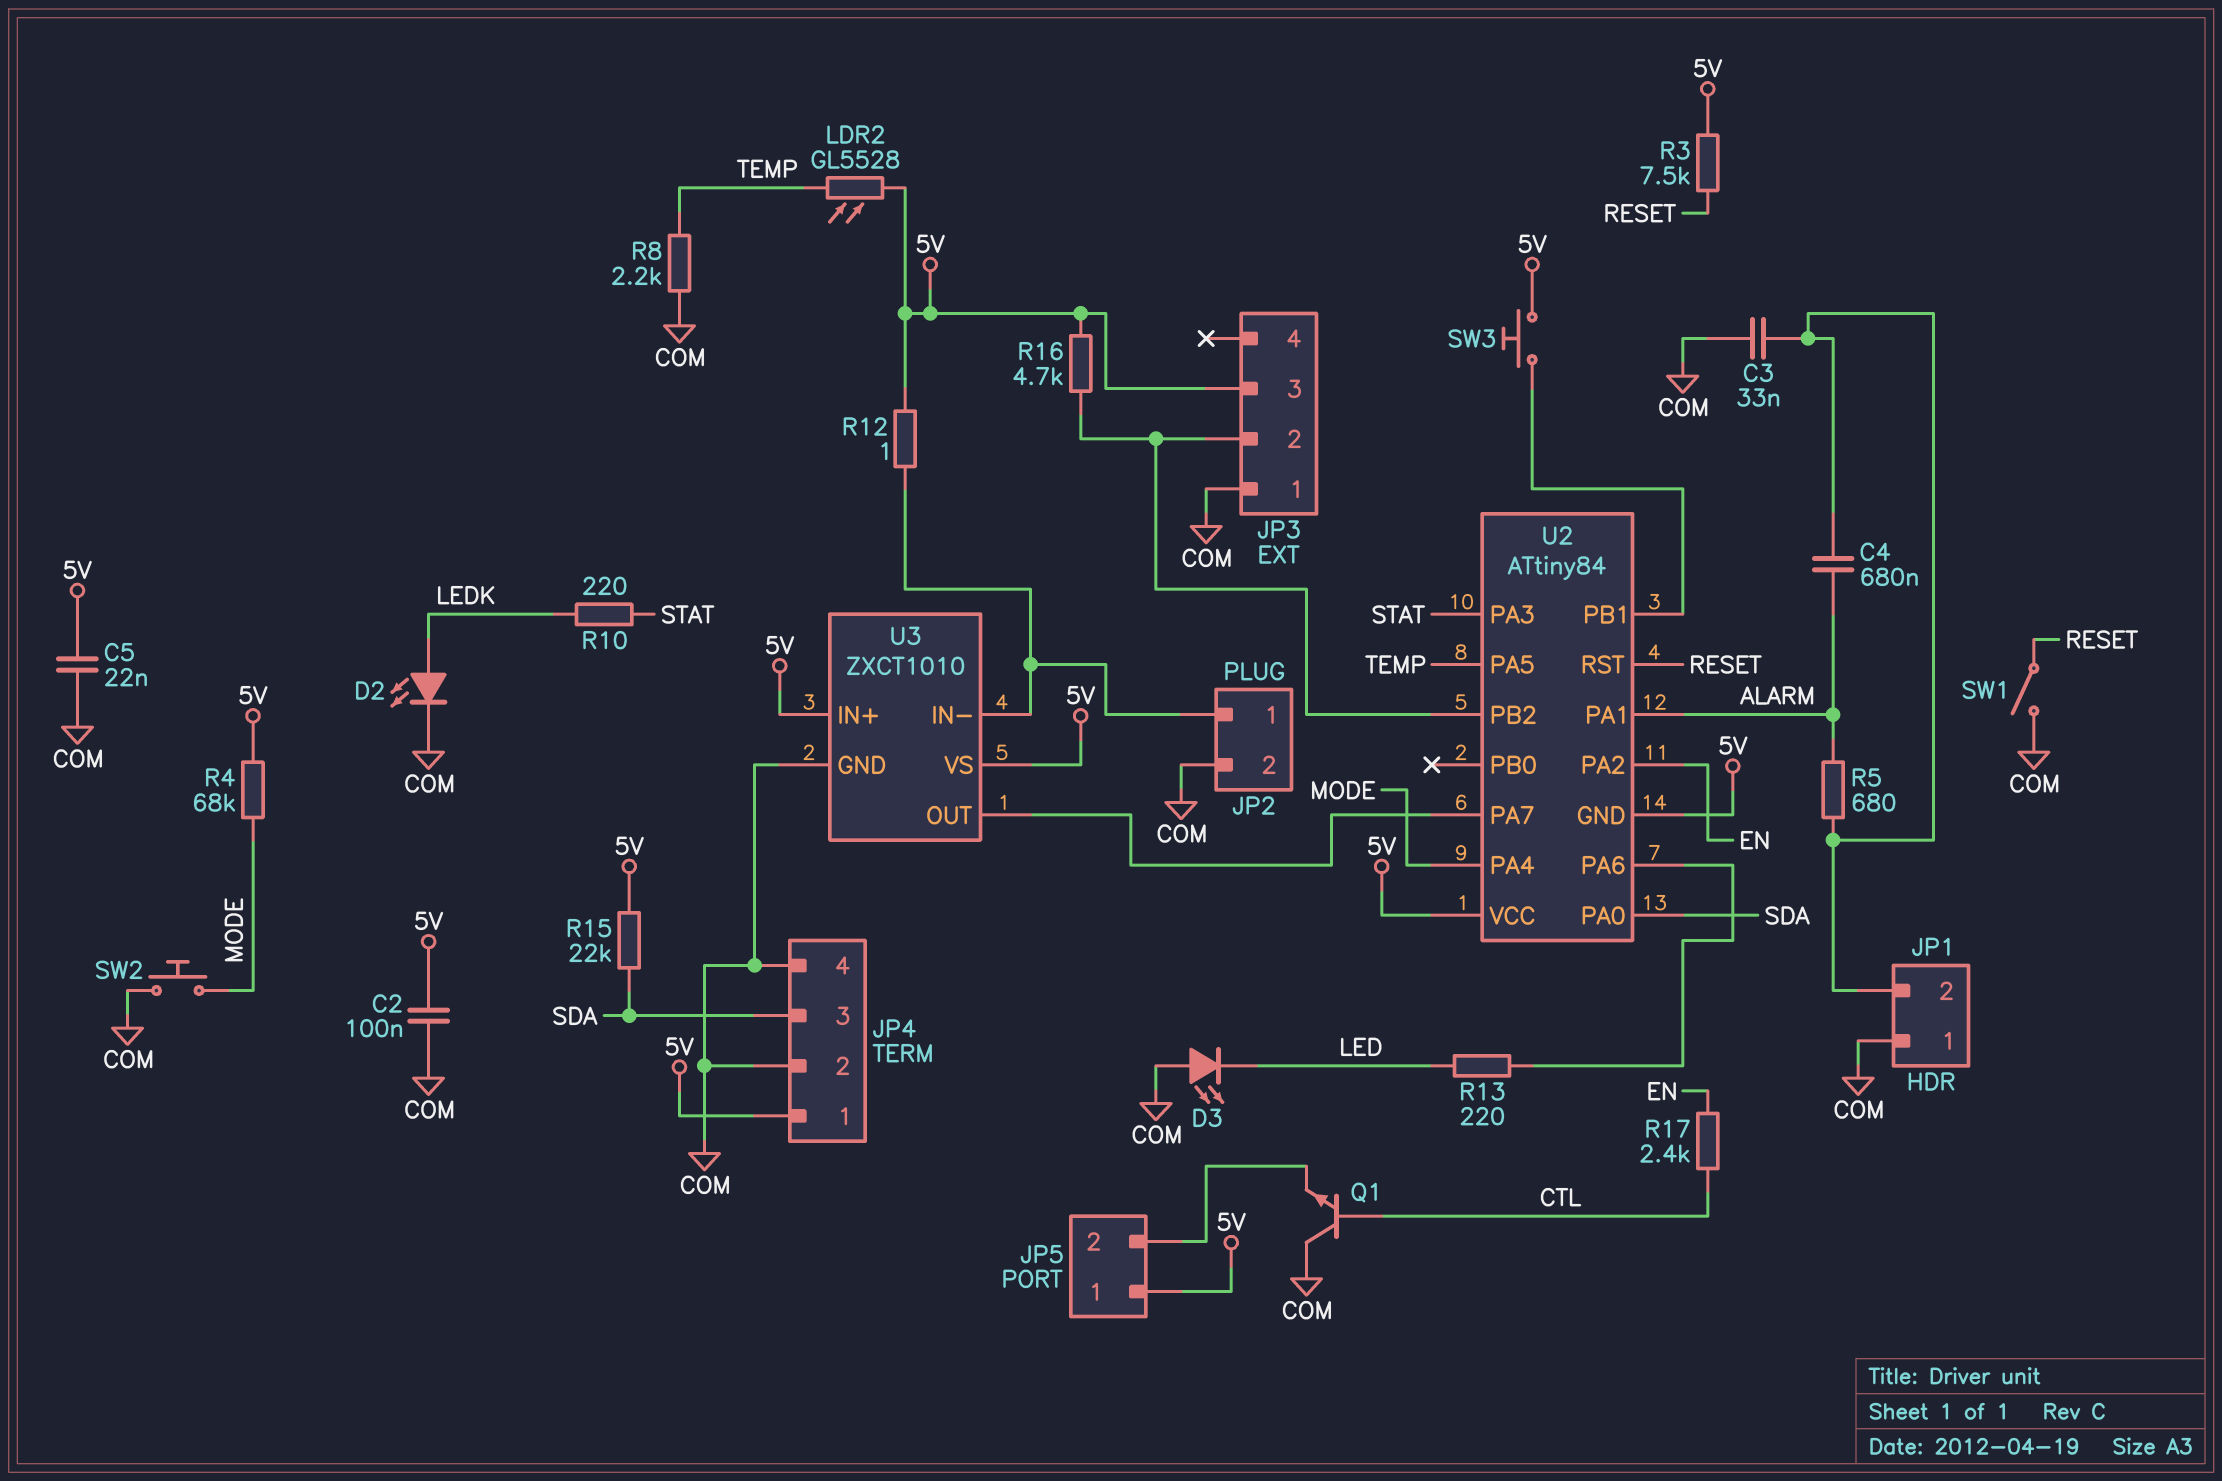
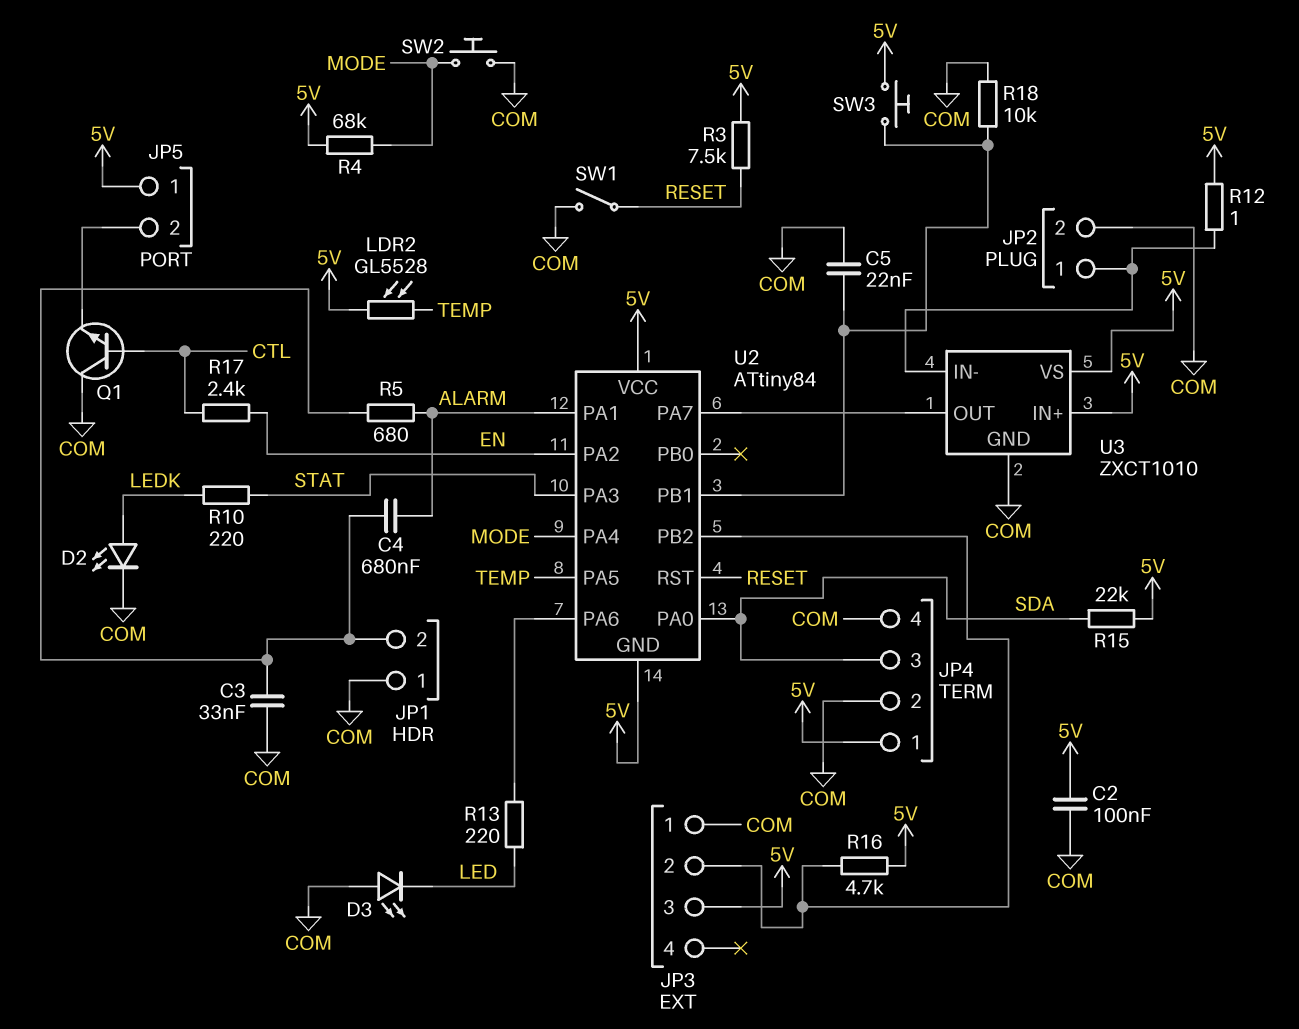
C5: 22nF (5V, COM) -> 22nF (COM, U2/PB1)
R8: 2.2k (COM, TEMP) -> none
R18: none -> 10k (COM, U2/PB1)

